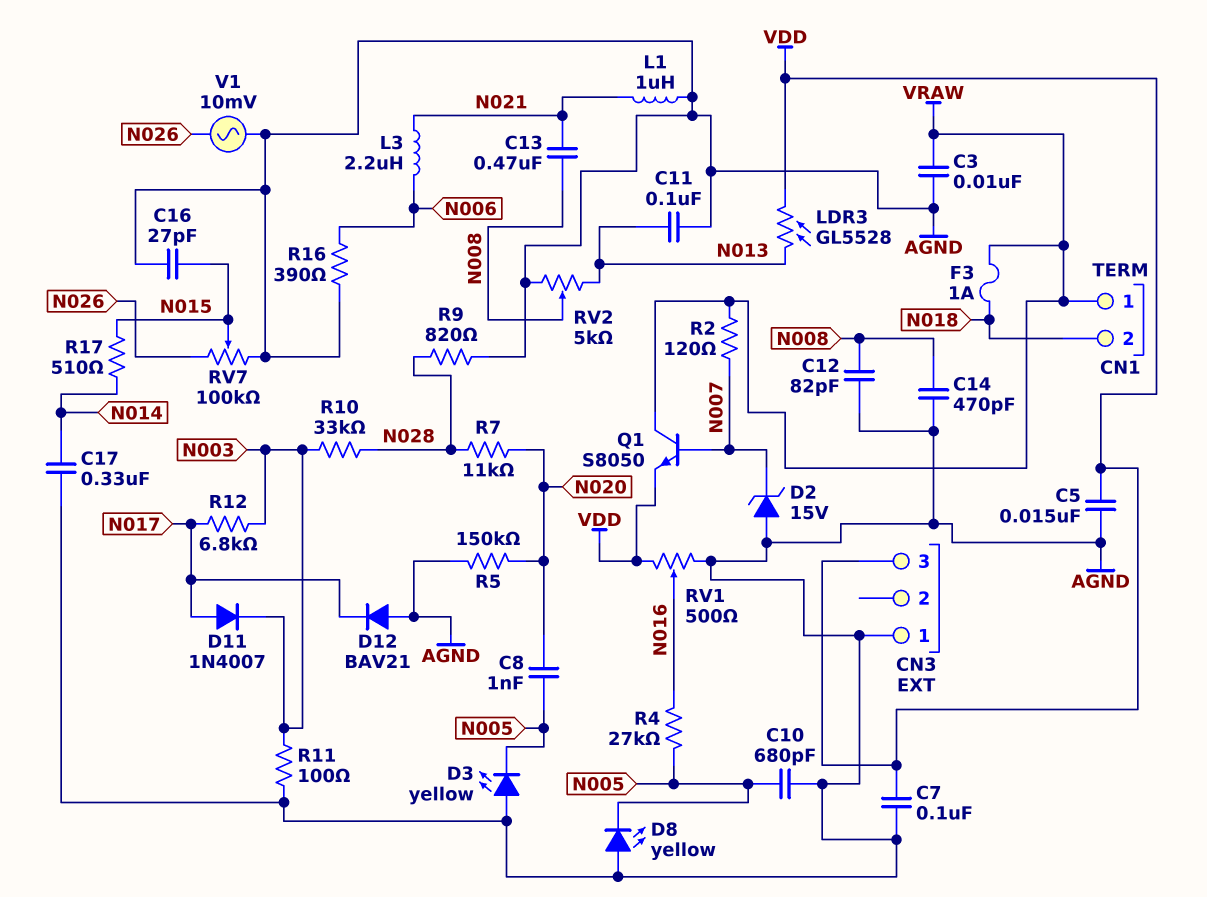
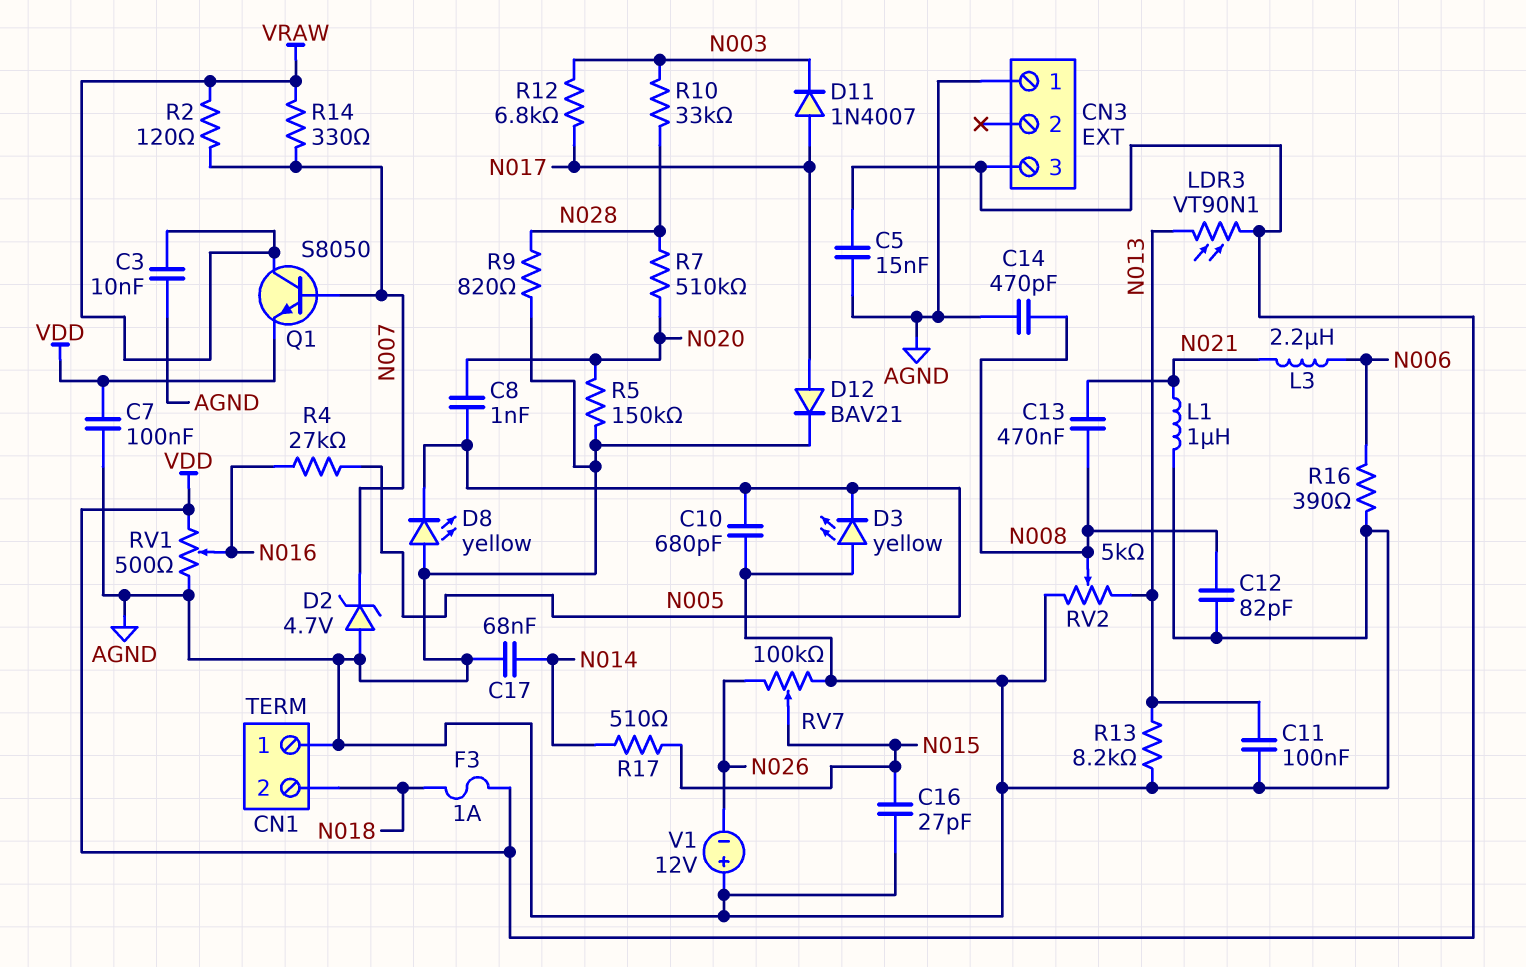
C17: 330nF (AGND, N014) -> 68nF (AGND, N014)
CN1 pin 1: VRAW -> AGND
D2: zener 15V (A AGND, K N007) -> zener 4.7V (A AGND, K N007)
D12: diode BAV21 (A AGND, K N017) -> diode BAV21 (A N017, K AGND)
F3: 1A (N018, VRAW) -> 1A (N018, VDD)
LDR3: GL5528 (N013, VDD) -> VT90N1 (N013, VDD)
R7: 11k (N020, N028) -> 510k (N020, N028)
R11: 100 (AGND, N003) -> none
R13: none -> 8.2k (AGND, N013)
R14: none -> 330 (N007, VRAW)
V1: AC 10mV (AGND, N026) -> 12V (plus AGND, minus N026)

